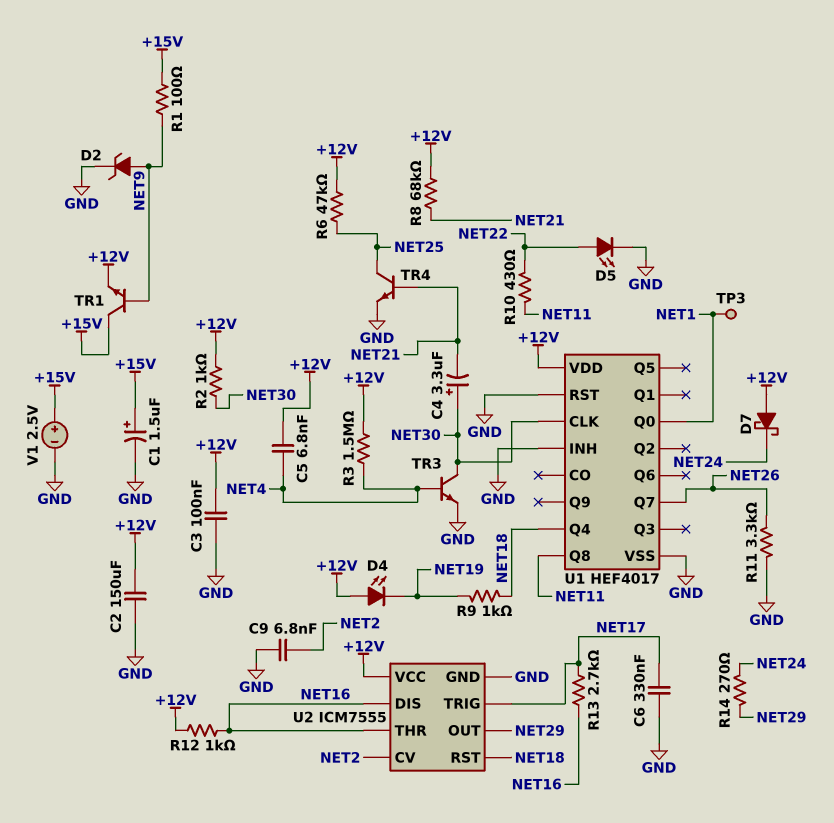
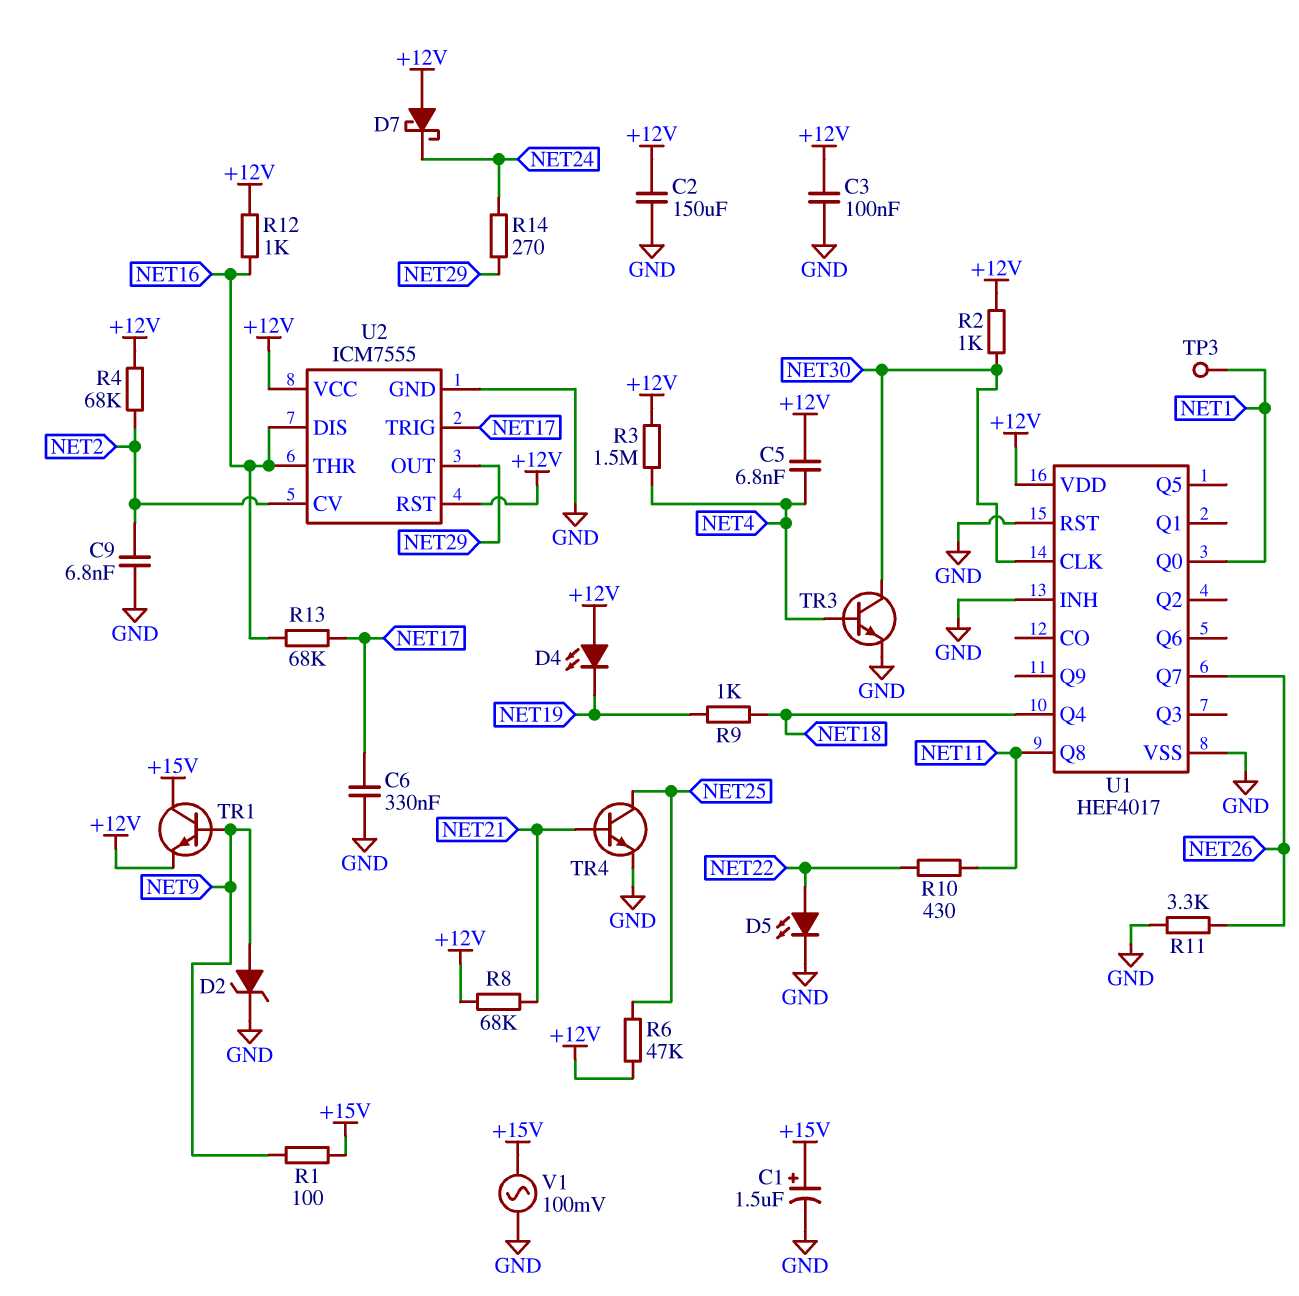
C4: 3.3uF (plus NET30, minus NET21) -> none
R4: none -> 68k (+12V, NET2)
R13: 2.7k (NET16, NET17) -> 68k (NET16, NET17)
U2 pin RST: NET18 -> +12V
V1: 2.5V (plus +15V, minus GND) -> AC 100mV (+15V, GND)

